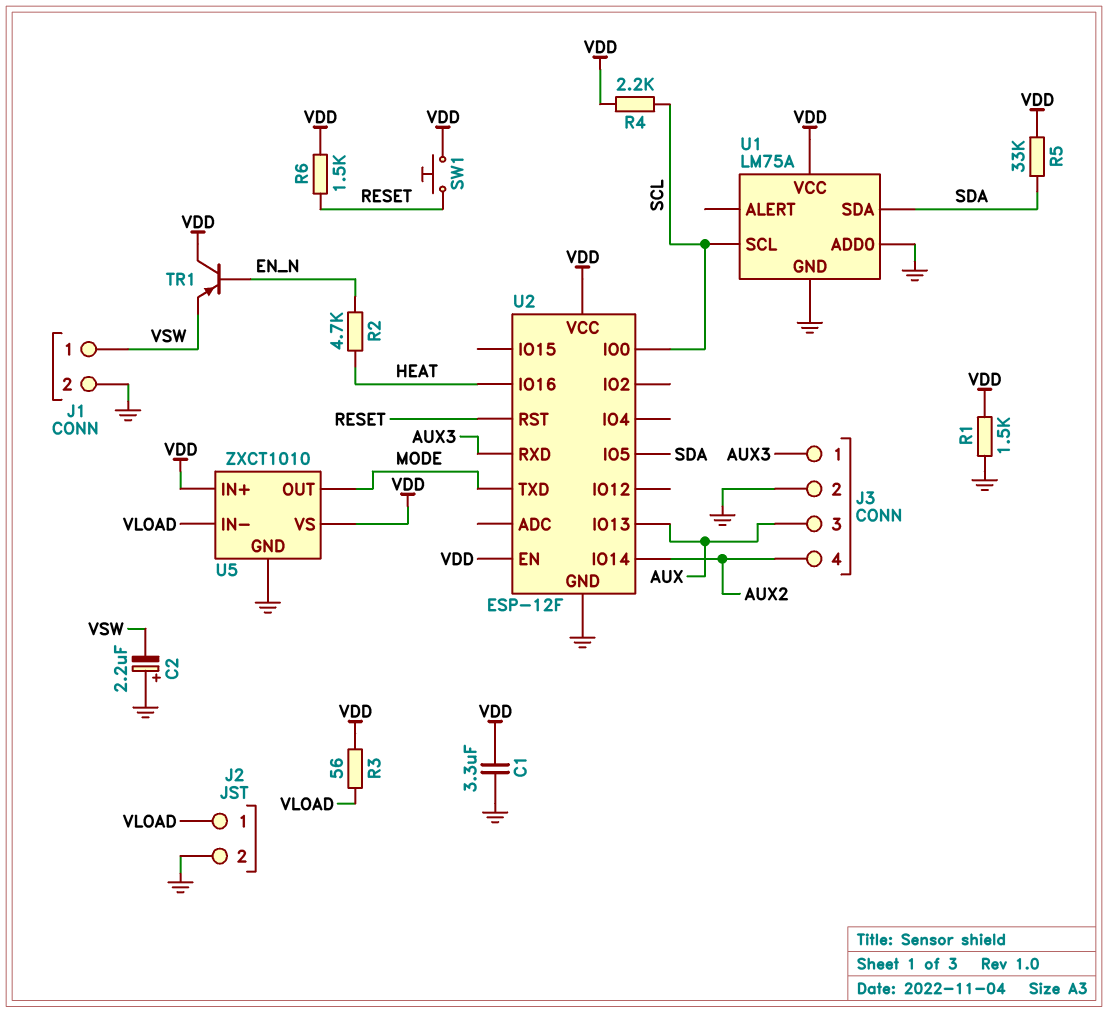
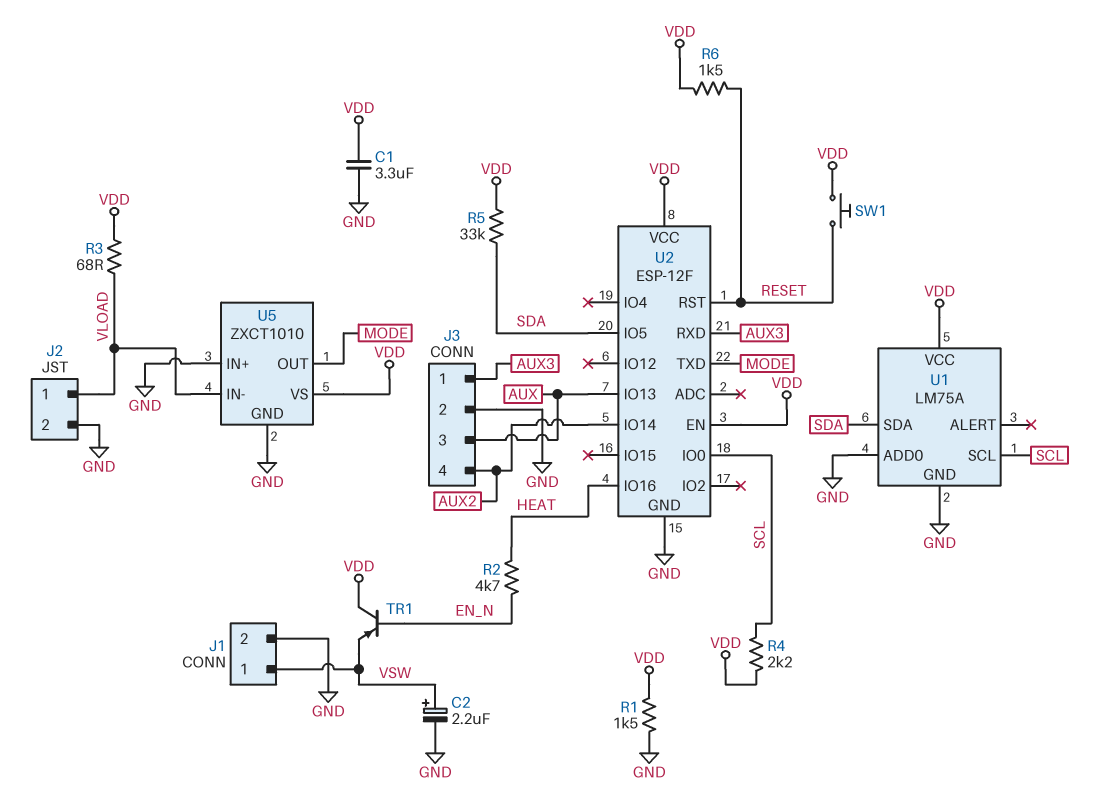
C2: 2.2uF (plus GND, minus VSW) -> 2.2uF (plus VSW, minus GND)
R3: 56 (VDD, VLOAD) -> 68 (VDD, VLOAD)
U5 pin IN+: VDD -> GND

